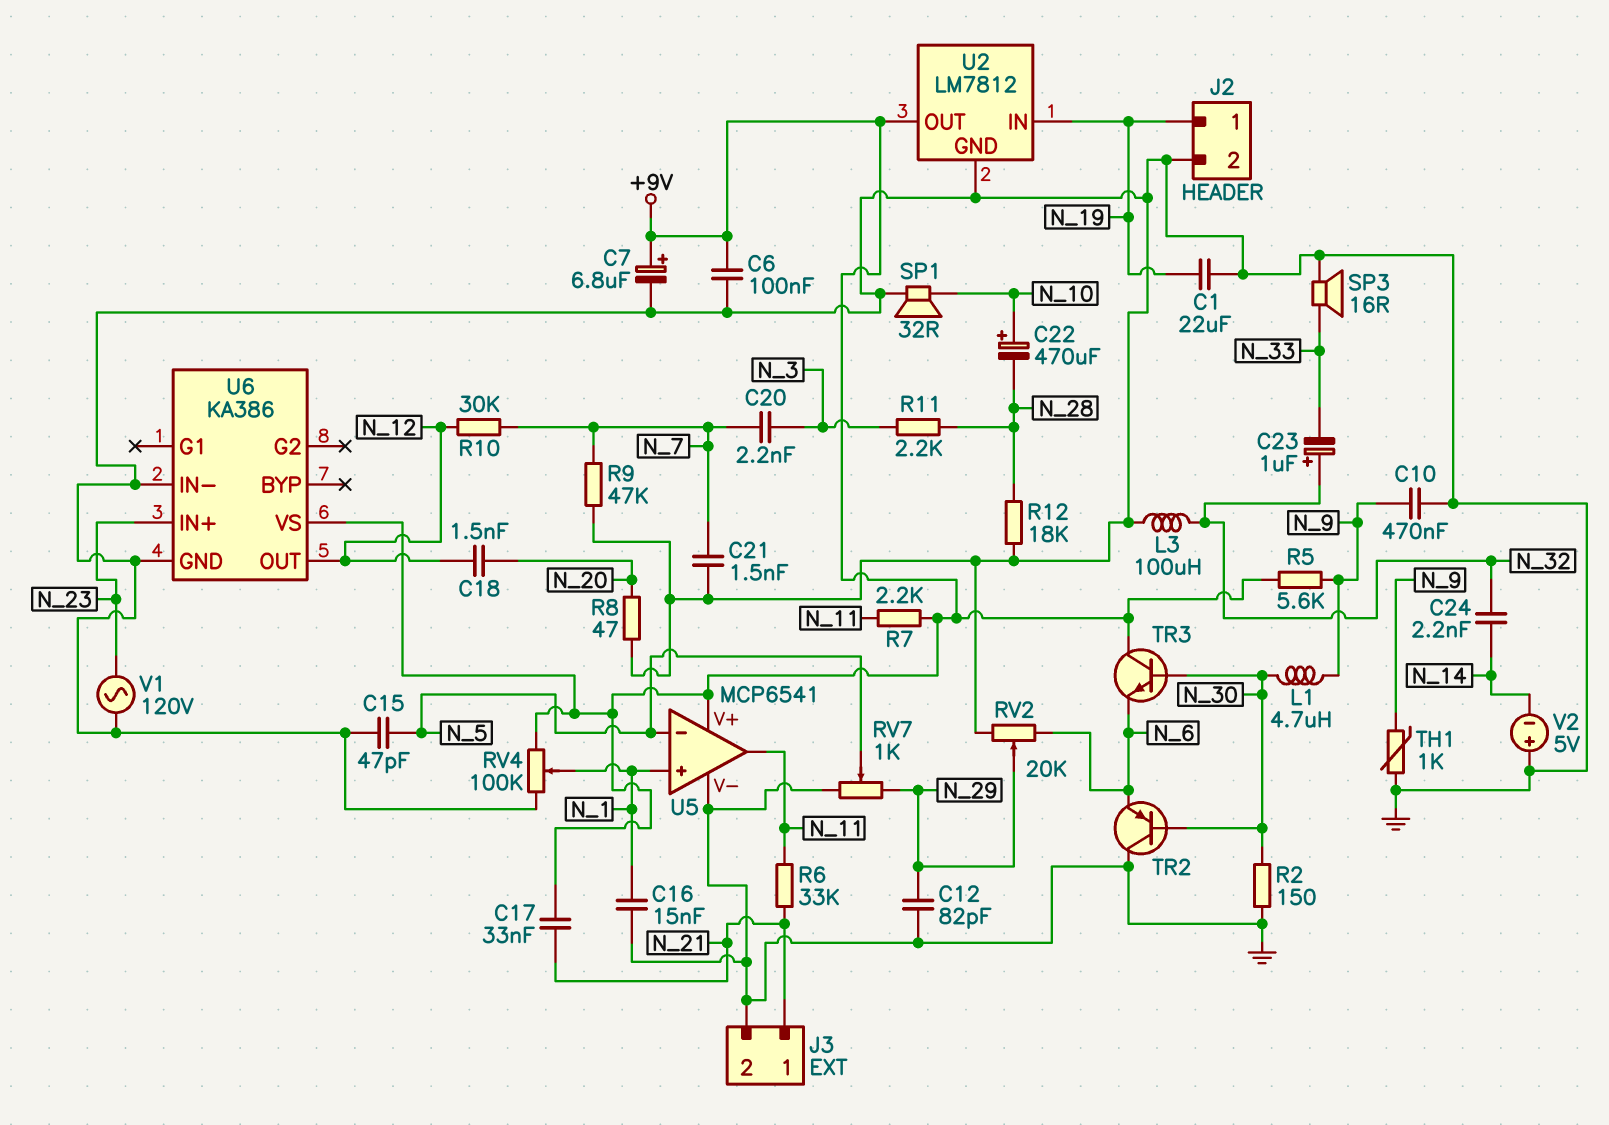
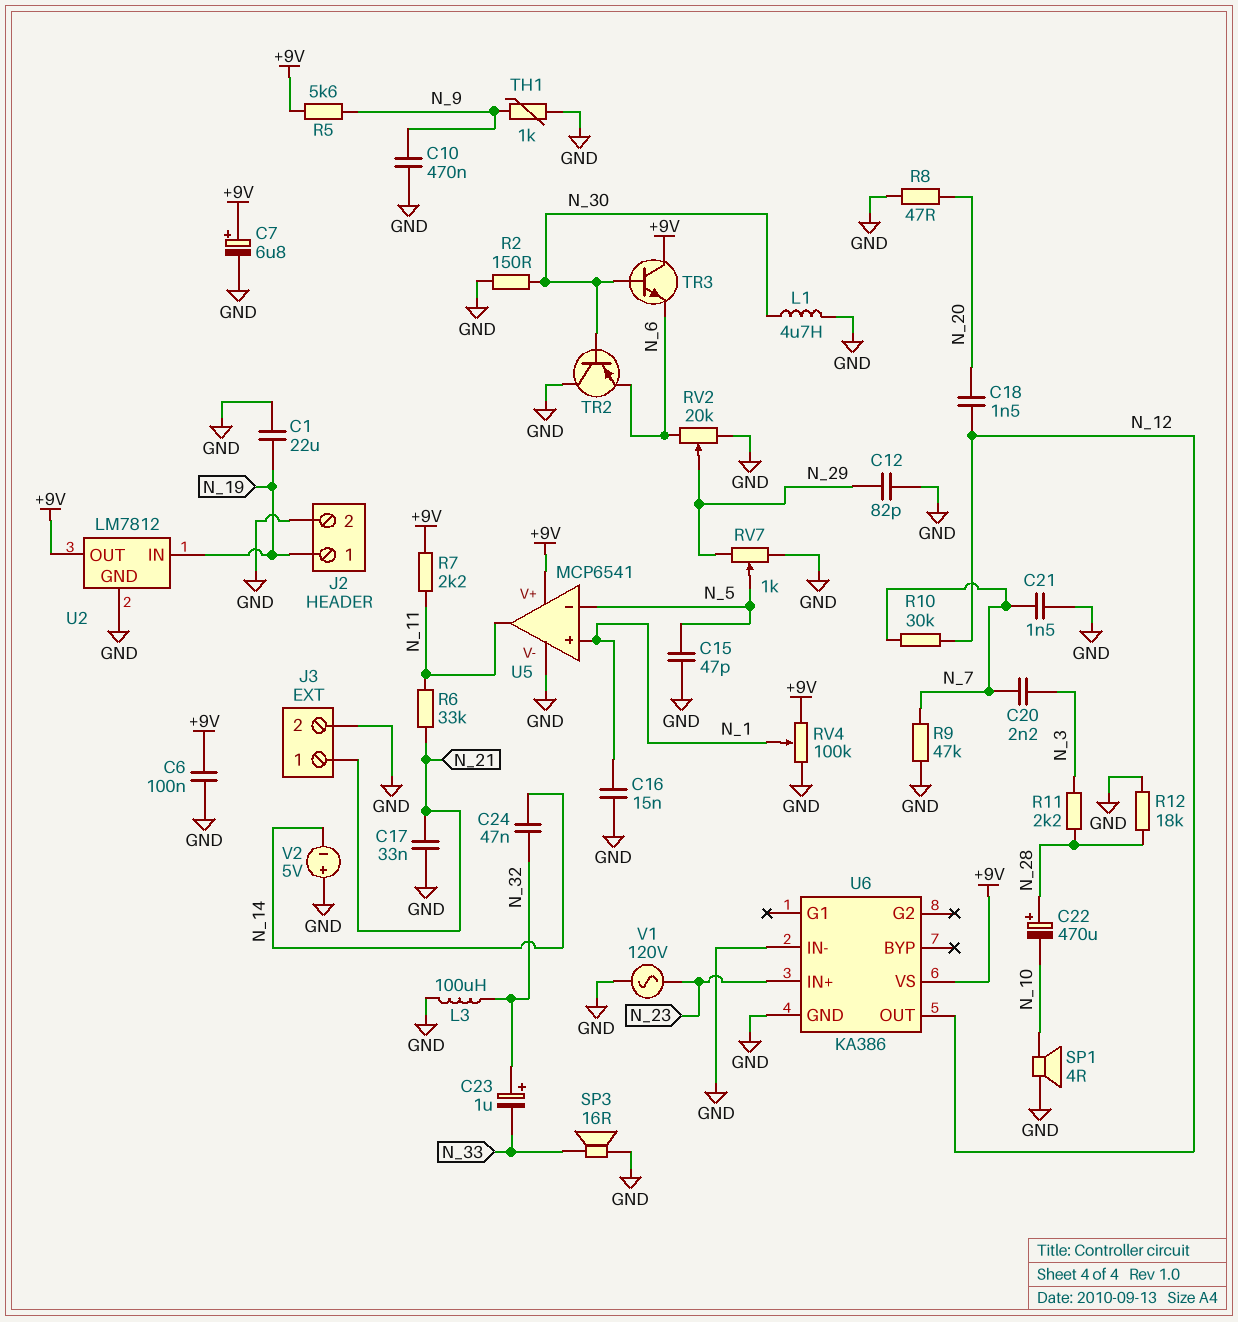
C17: 33nF (+9V, N_21) -> 33nF (GND, N_21)
C22: 470uF (plus N_10, minus N_28) -> 470uF (plus N_28, minus N_10)
C24: 2.2nF (N_14, N_32) -> 47nF (N_14, N_32)
L1: 4.7uH (N_9, N_30) -> 4.7uH (GND, N_30)
SP1: speaker 32R (GND, N_10) -> speaker 4R (GND, N_10)

